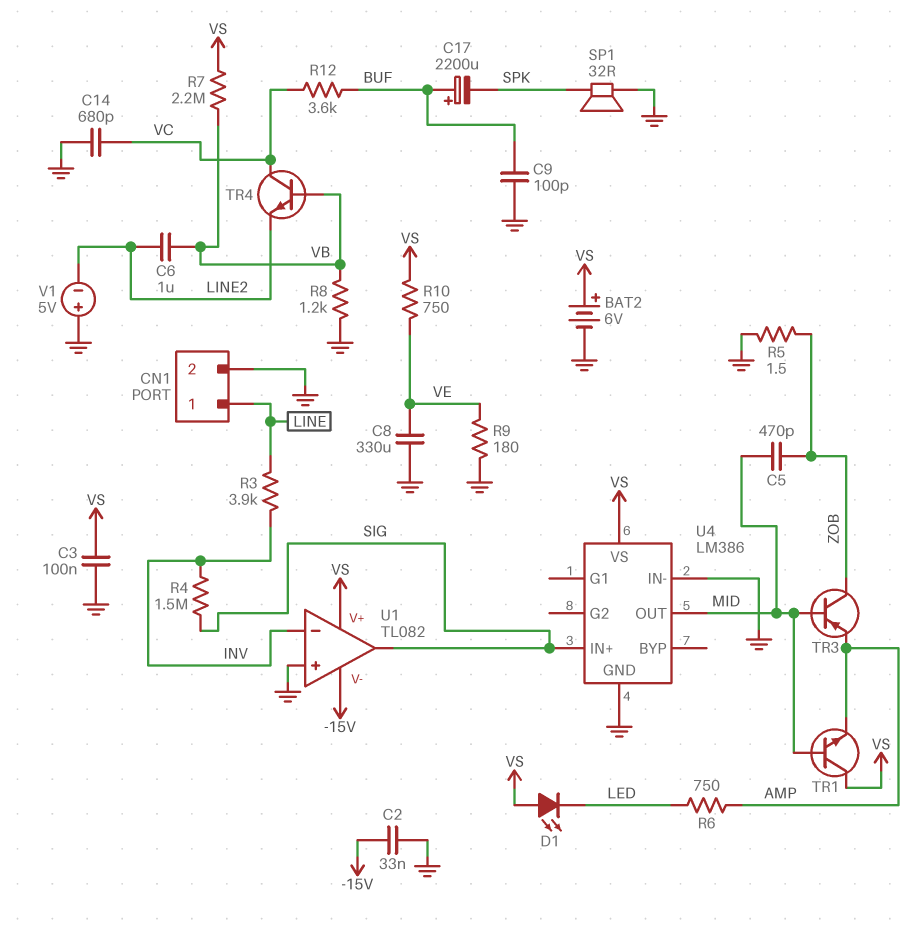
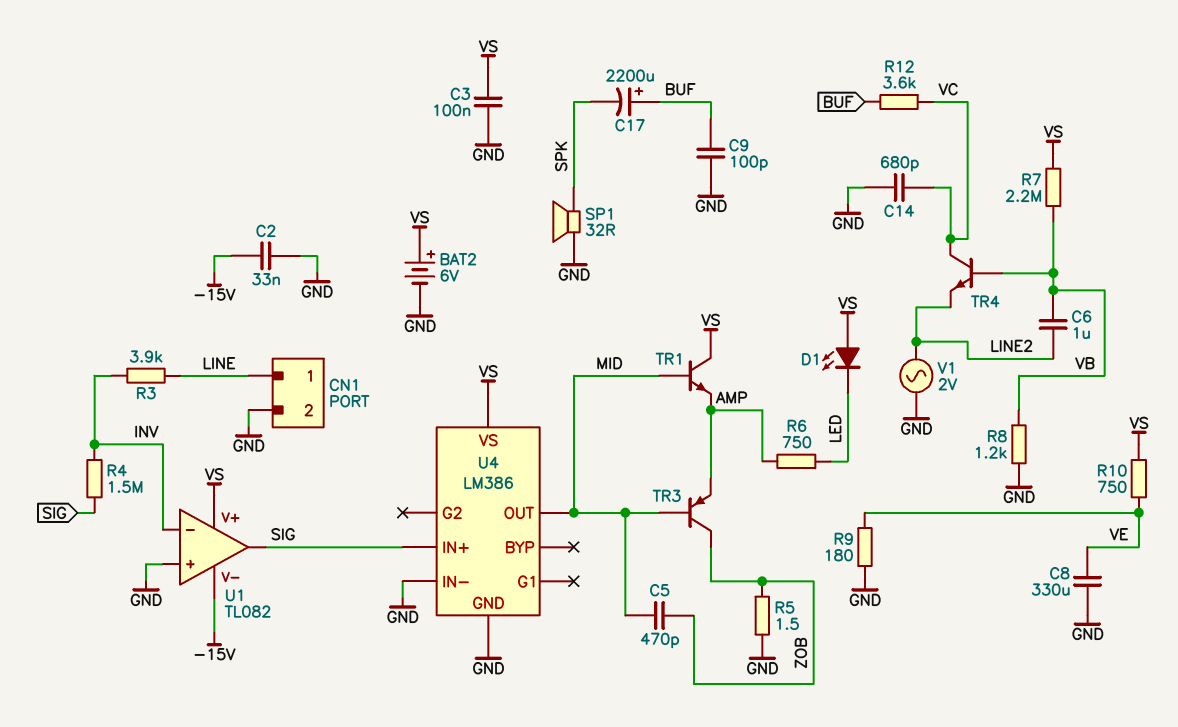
V1: 5V (plus GND, minus LINE2) -> AC 2V (GND, LINE2)

